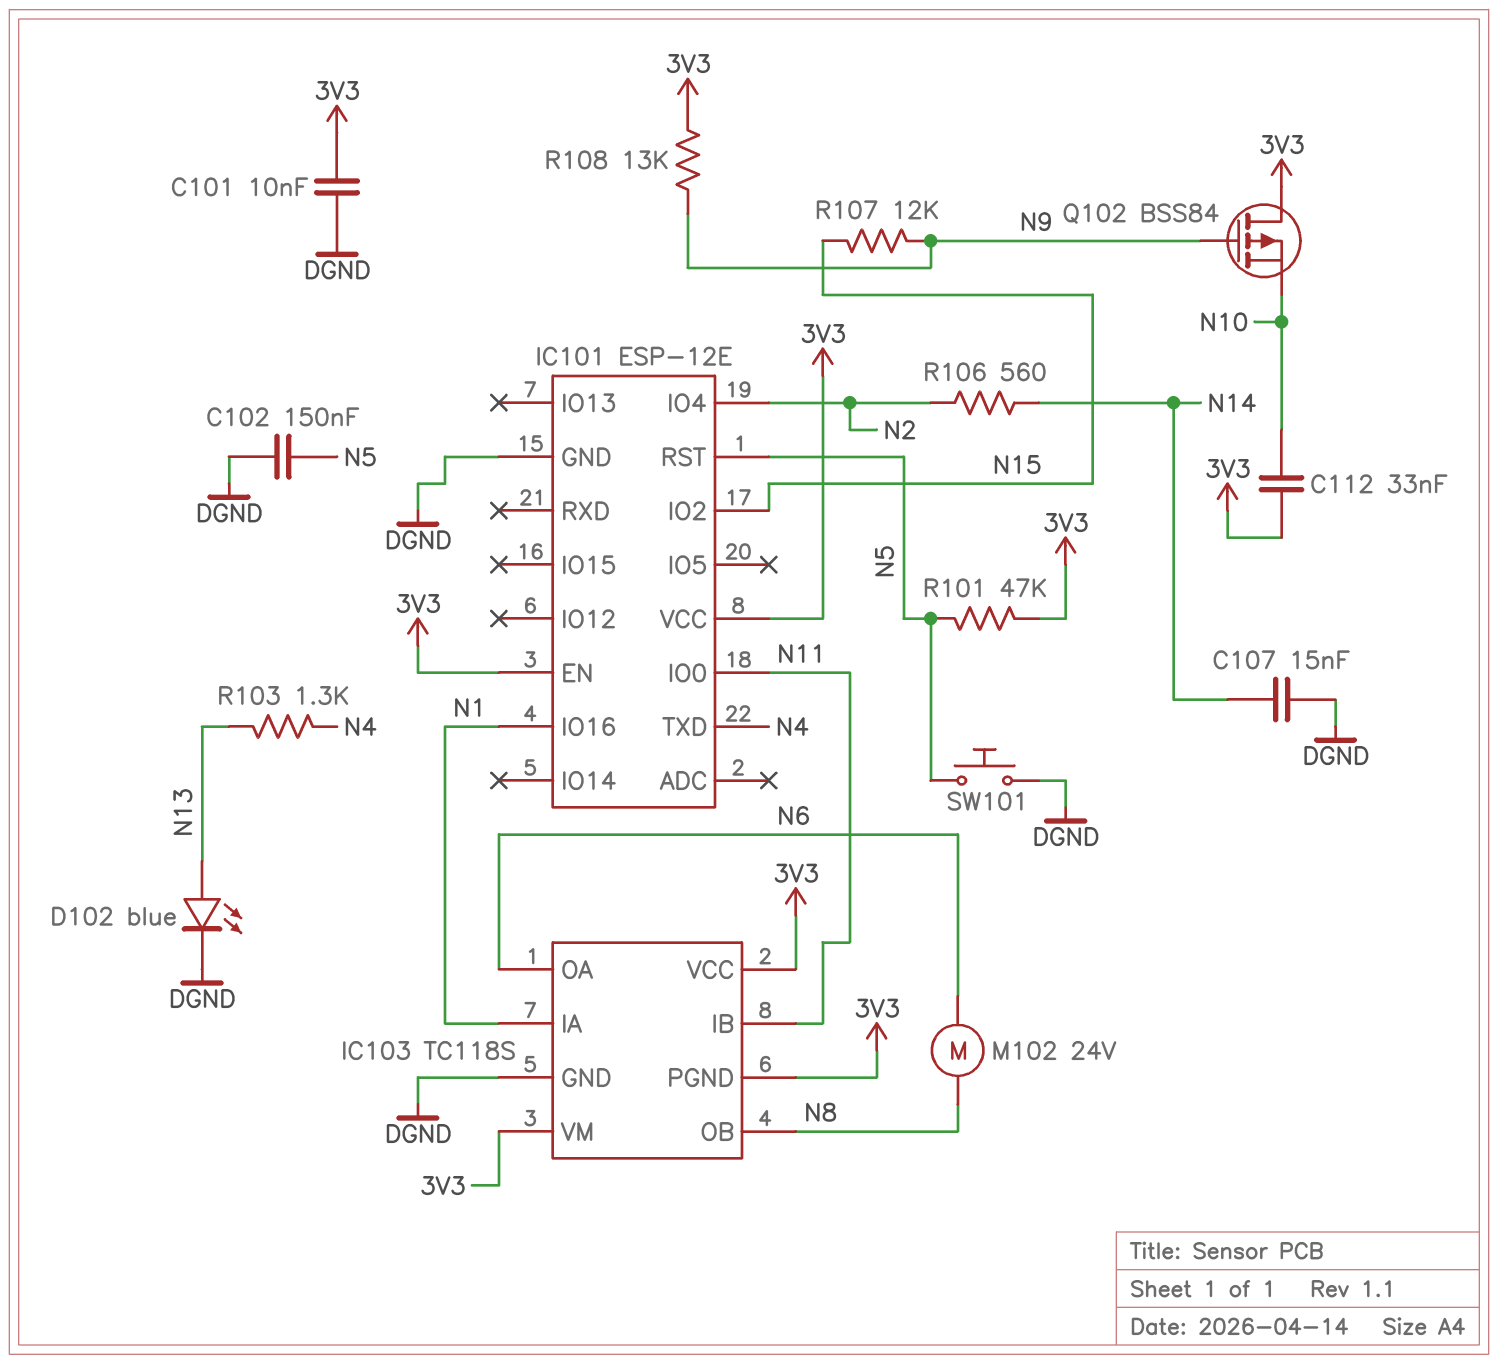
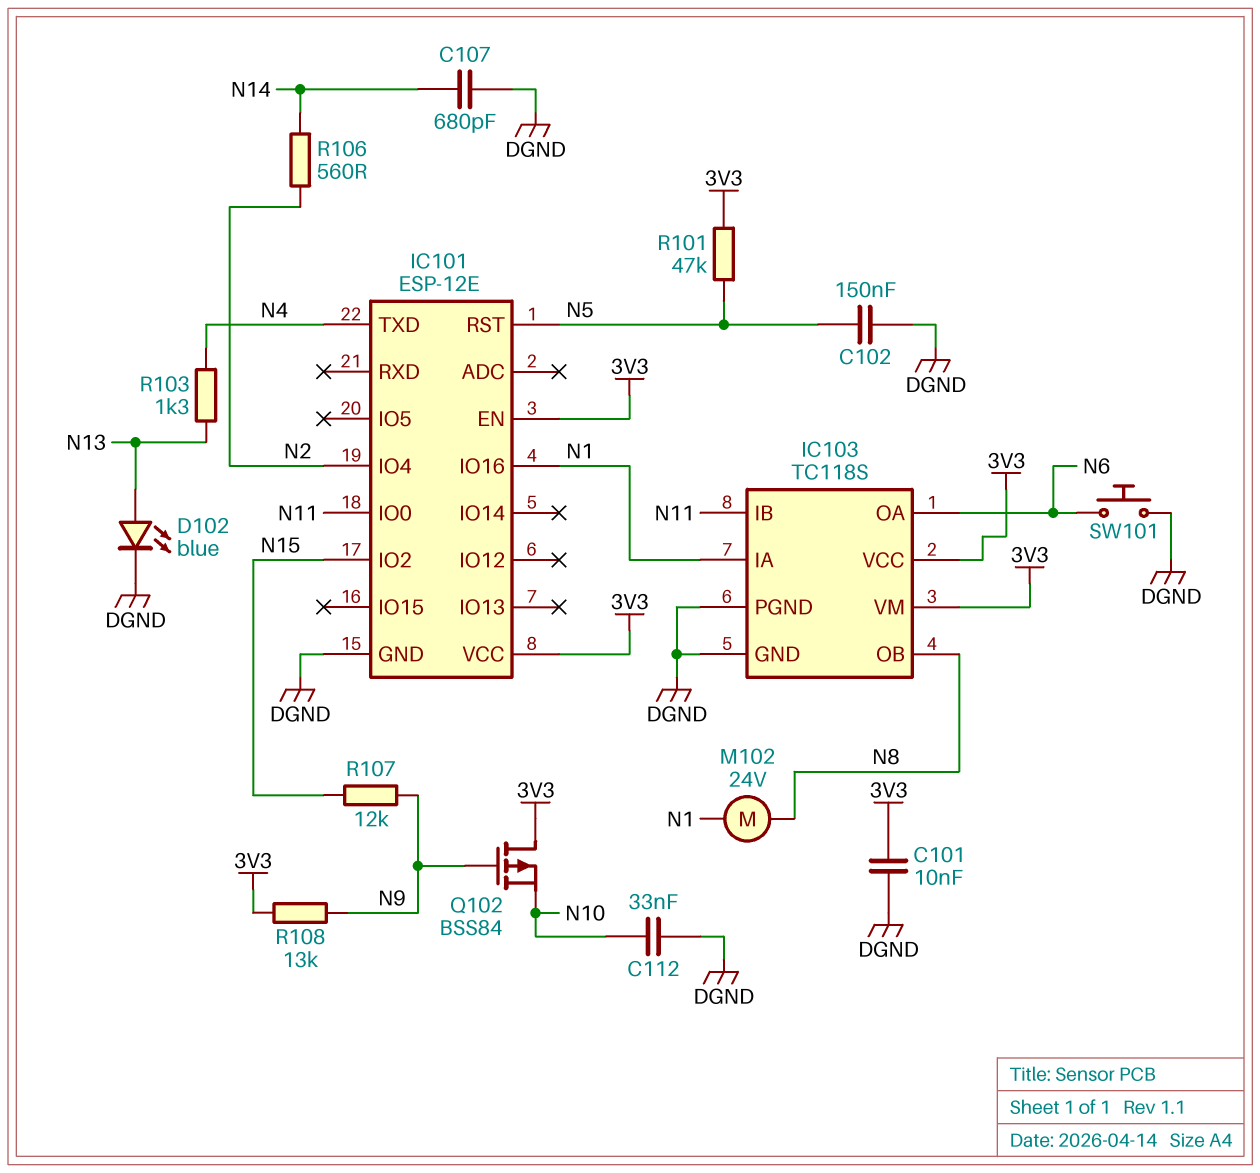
C107: 15nF (DGND, N14) -> 680pF (DGND, N14)
C112: 33nF (3V3, N10) -> 33nF (DGND, N10)
IC103 pin PGND: 3V3 -> DGND
M102: motor 24V (N6, N8) -> motor 24V (N1, N8)
SW101: button (DGND, N5) -> button (DGND, N6)

